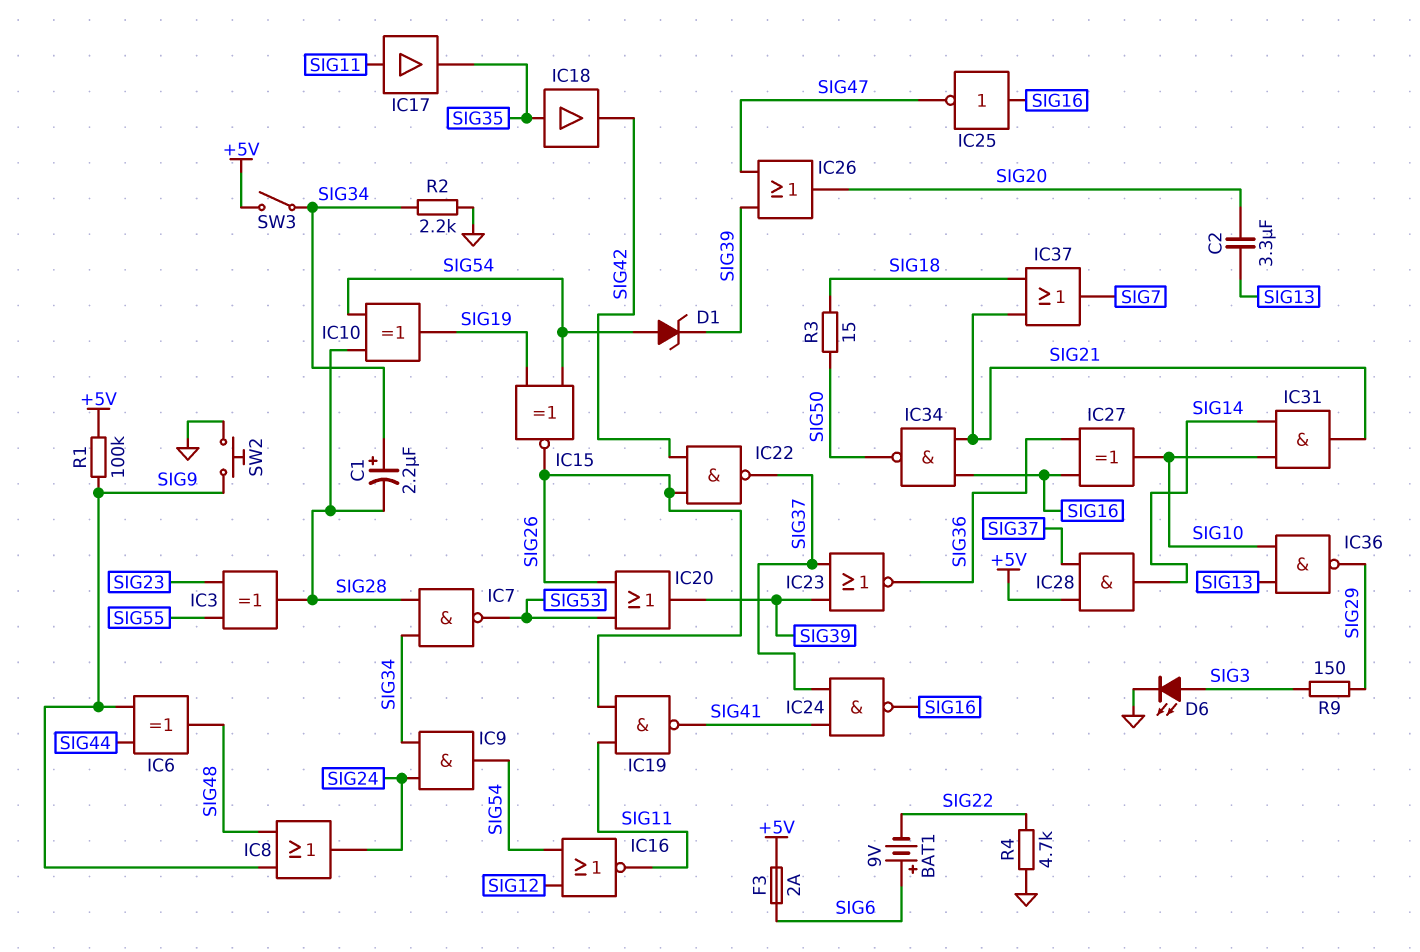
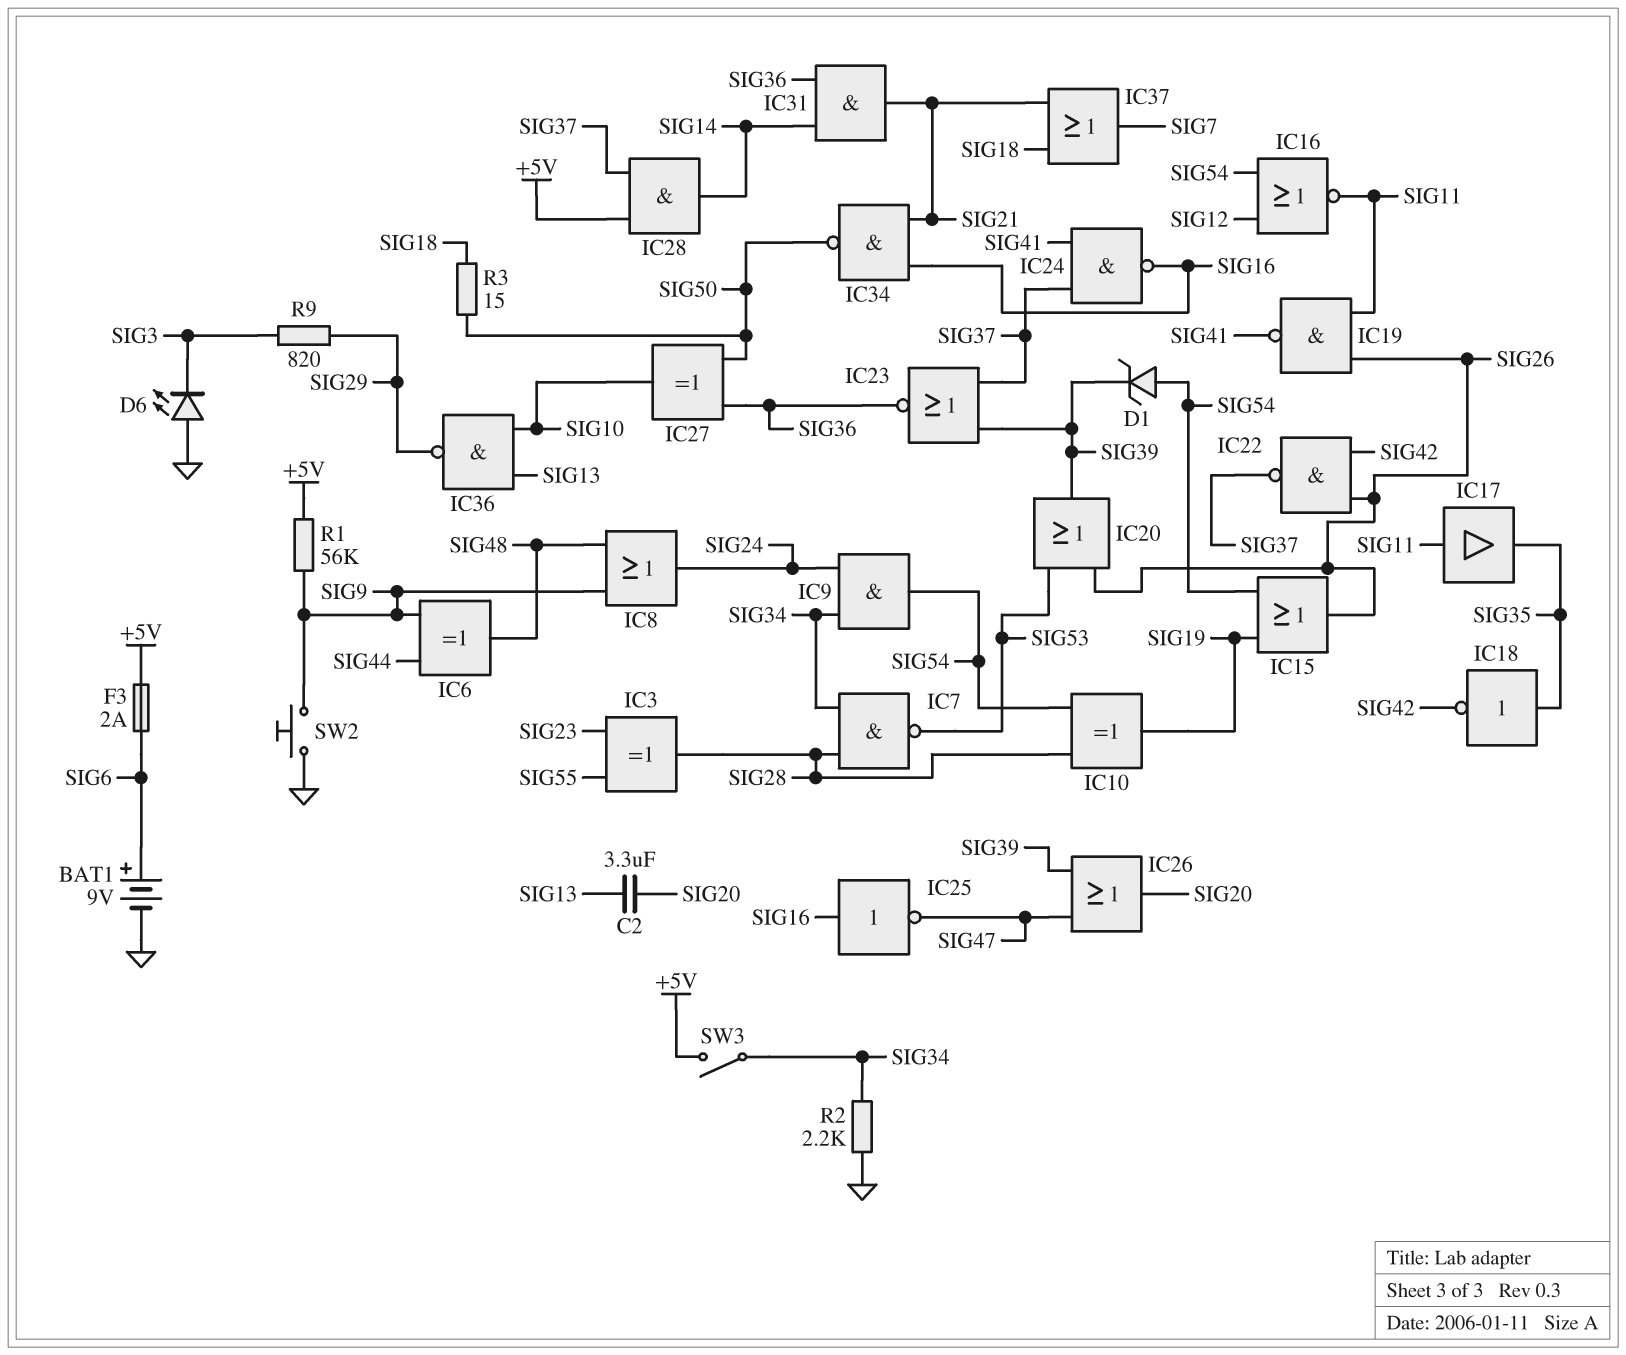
BAT1: 9V (plus SIG6, minus SIG22) -> 9V (plus SIG6, minus GND)
C1: 2.2uF (plus SIG34, minus SIG28) -> none
D6: LED (A SIG3, K GND) -> LED (A GND, K SIG3)
IC15: XNOR (in SIG19, in SIG54, out SIG26) -> OR (in SIG19, in SIG54, out SIG26)
IC18: buffer (in SIG35, out SIG42) -> NOT (in SIG35, out SIG42)
IC27: XOR (in SIG16, in SIG36, out SIG10) -> XOR (in SIG36, in SIG50, out SIG10)
IC31: AND (in SIG10, in SIG14, out SIG21) -> AND (in SIG14, in SIG36, out SIG21)
R1: 100k (+5V, SIG9) -> 56k (+5V, SIG9)
R4: 4.7k (GND, SIG22) -> none
R9: 150 (SIG3, SIG29) -> 820 (SIG3, SIG29)

